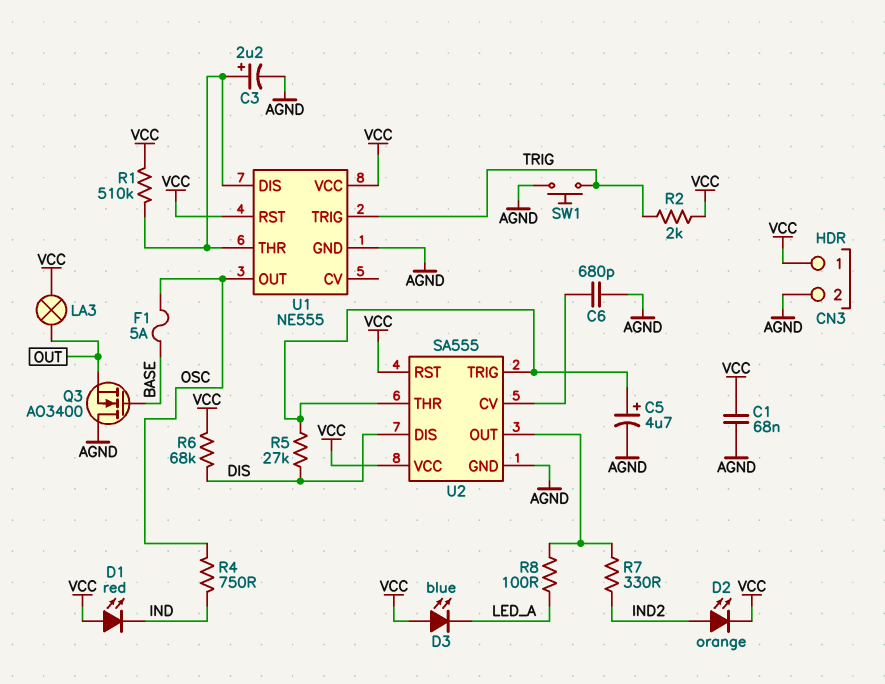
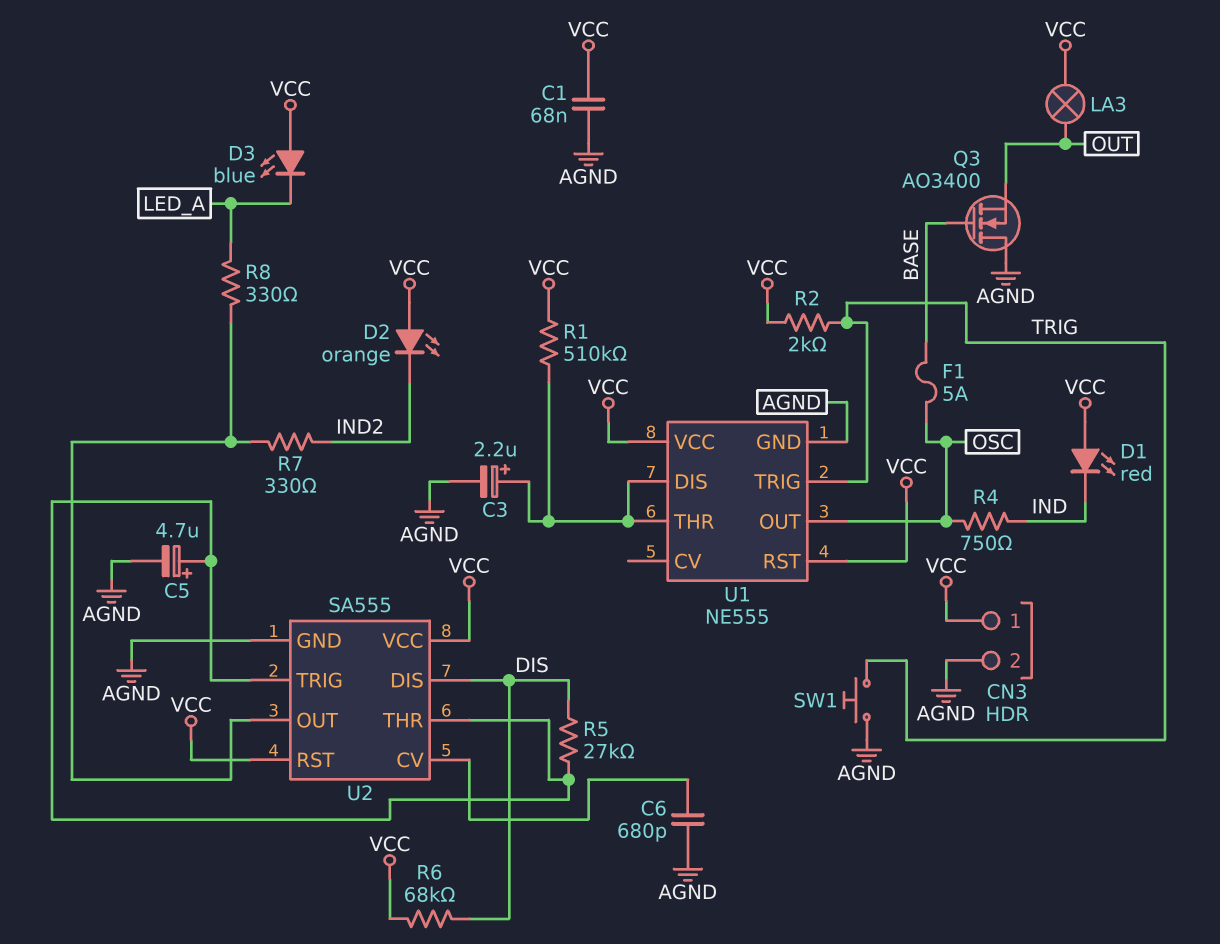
D2: LED orange (A IND2, K VCC) -> LED orange (A VCC, K IND2)
R8: 100 (LED_A, U2/OUT) -> 330 (LED_A, U2/OUT)

